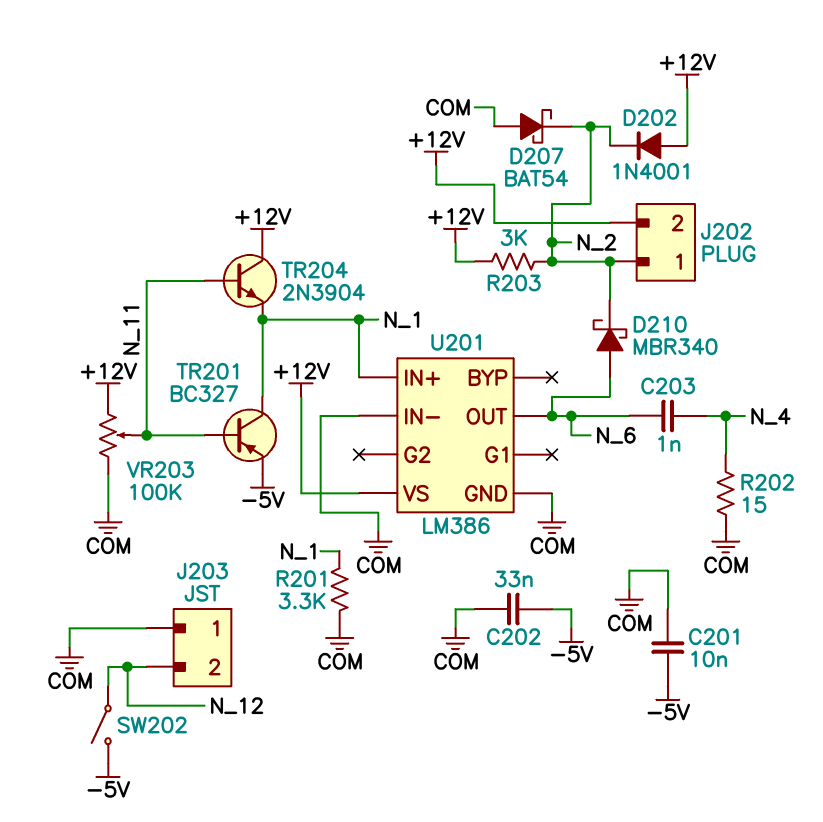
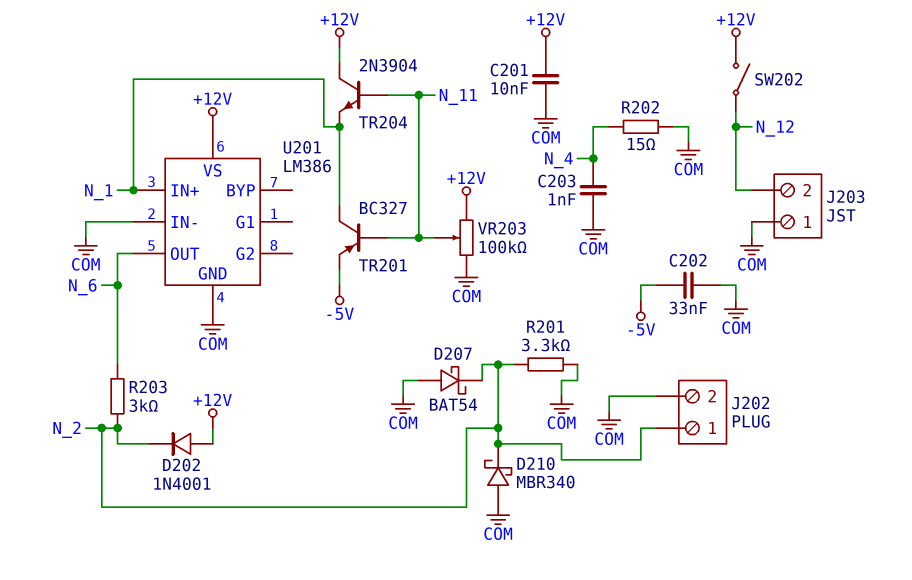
C201: 10nF (-5V, COM) -> 10nF (+12V, COM)
C203: 1nF (N_4, N_6) -> 1nF (COM, N_4)
D210: schottky MBR340 (A N_6, K N_2) -> schottky MBR340 (A COM, K N_2)
J202 pin 2: +12V -> COM
R201: 3.3k (COM, N_1) -> 3.3k (COM, N_2)
R203: 3k (+12V, N_2) -> 3k (N_2, N_6)
SW202: switch (-5V, N_12) -> switch (+12V, N_12)

